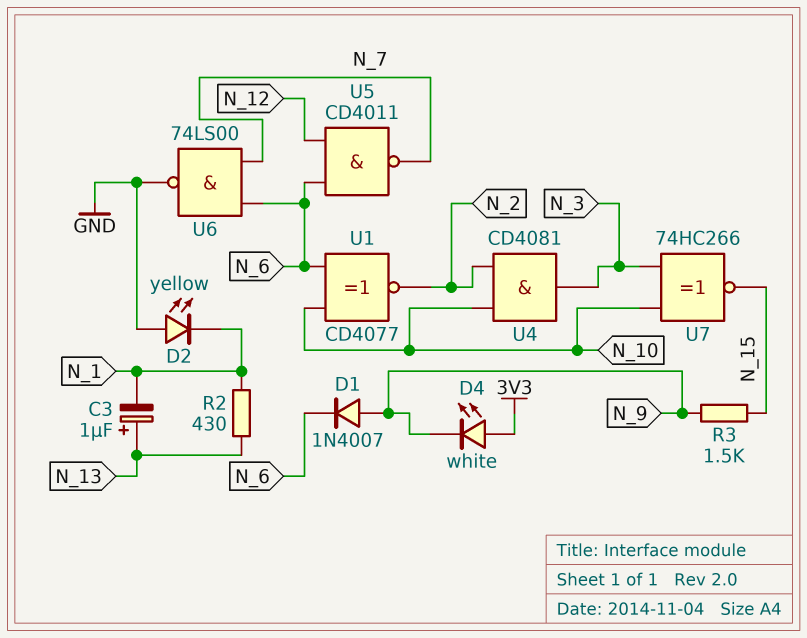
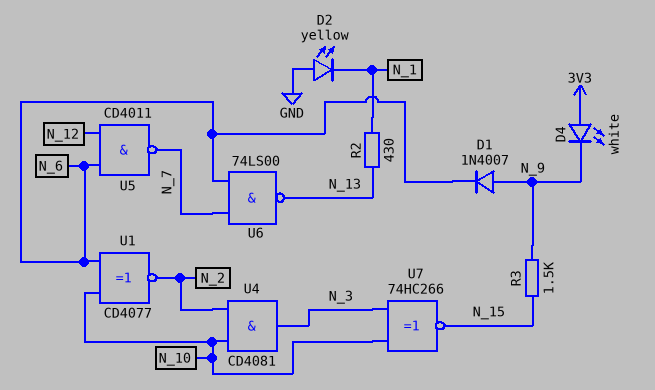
C3: 1uF (plus N_13, minus N_1) -> none
U6: NAND 74LS00 (in N_6, in N_7, out GND) -> NAND 74LS00 (in N_6, in N_7, out N_13)

